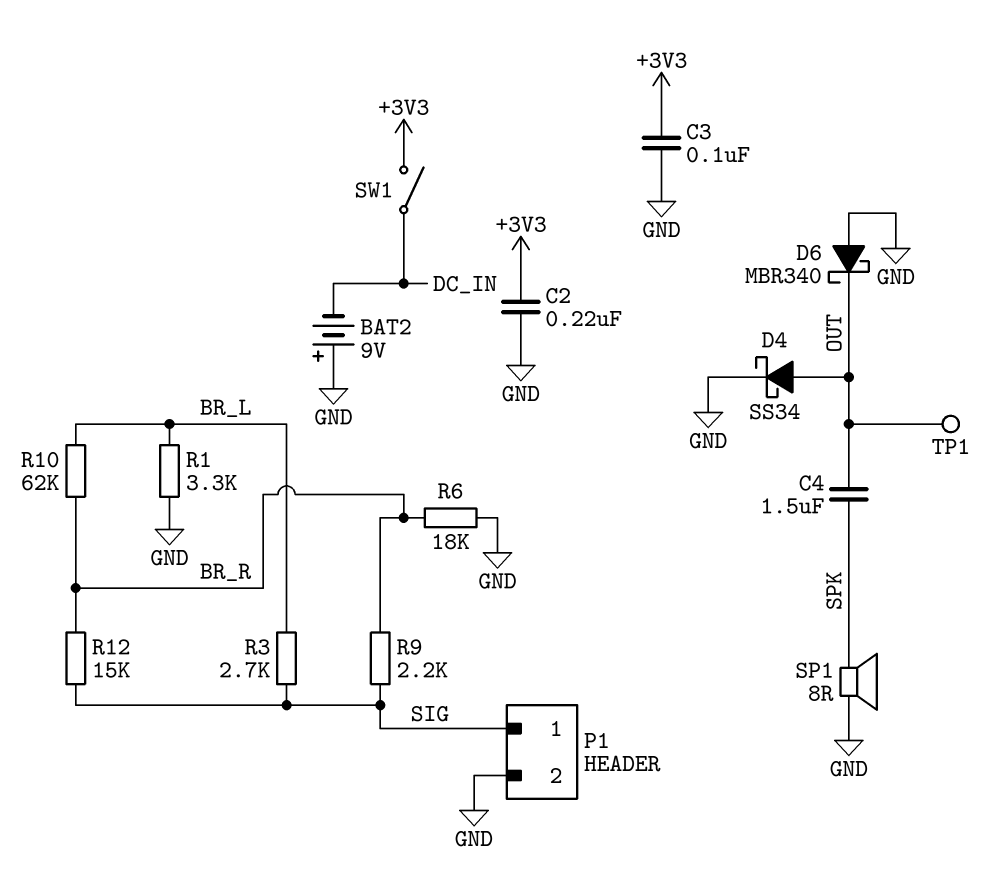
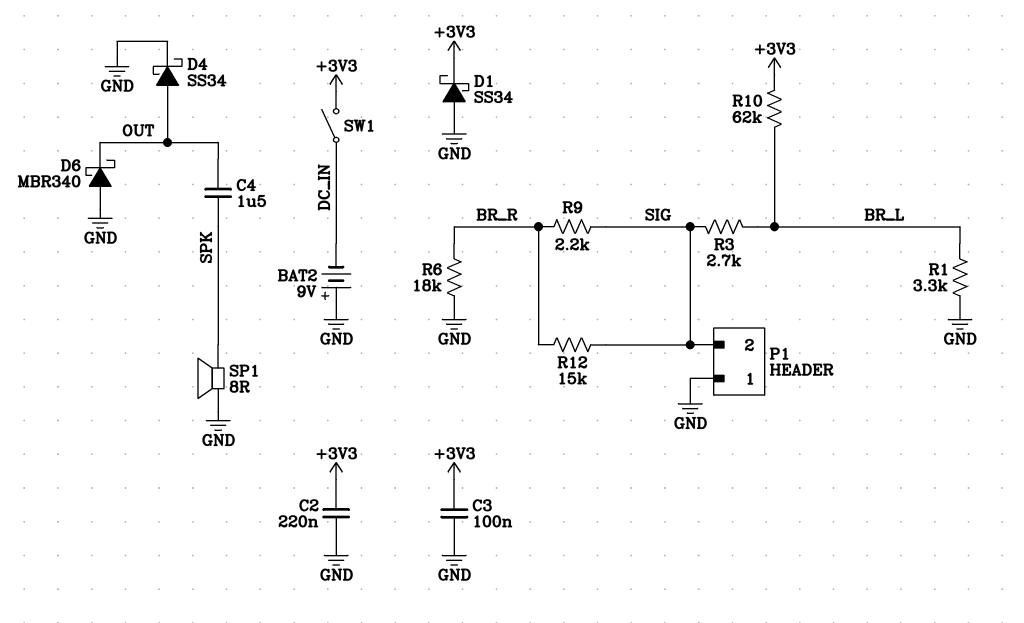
D1: none -> schottky SS34 (A GND, K +3V3)
P1 pin 1: SIG -> GND
P1 pin 2: GND -> SIG
R10: 62k (BR_L, BR_R) -> 62k (+3V3, BR_L)
TP1: test point (OUT) -> none

